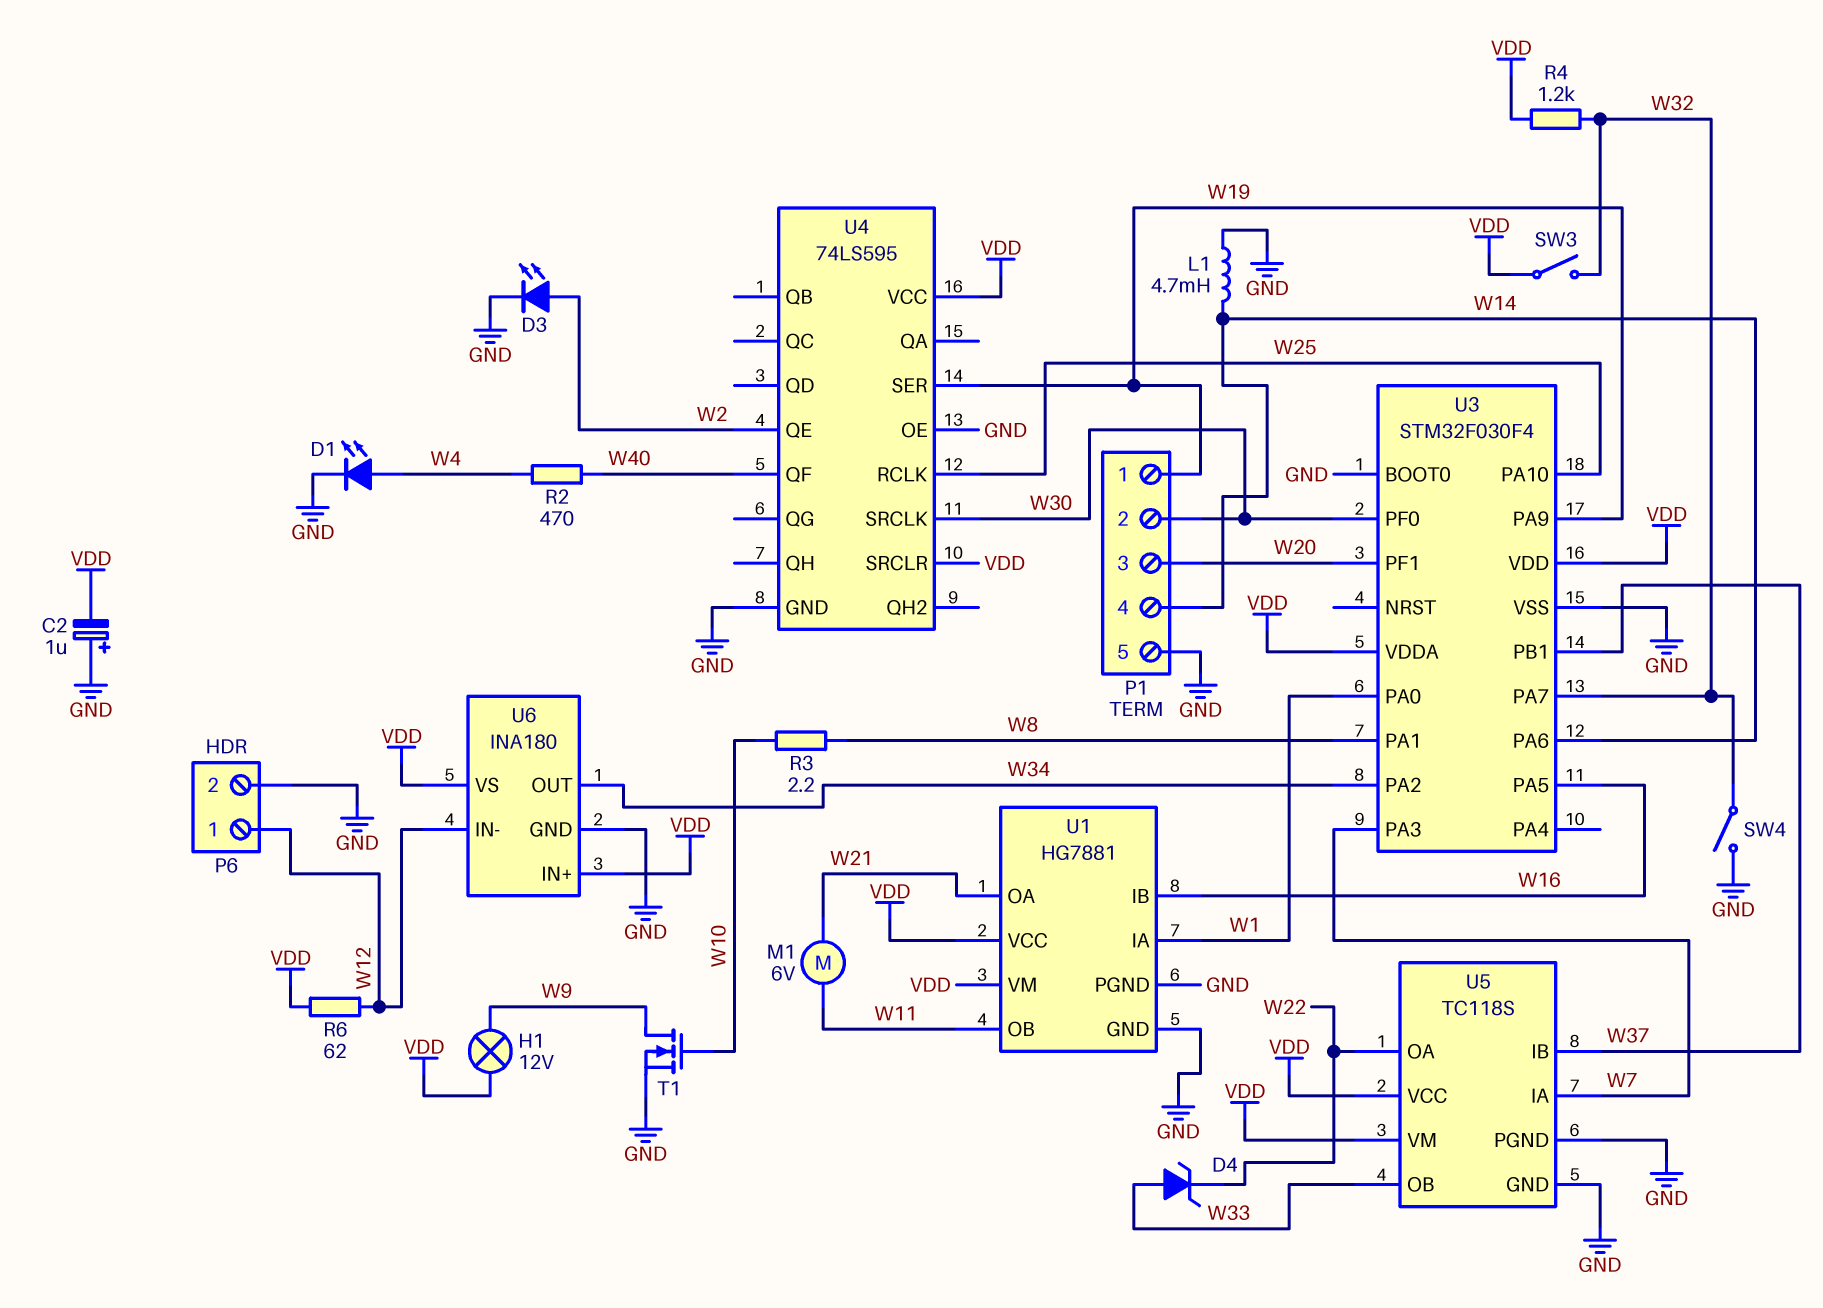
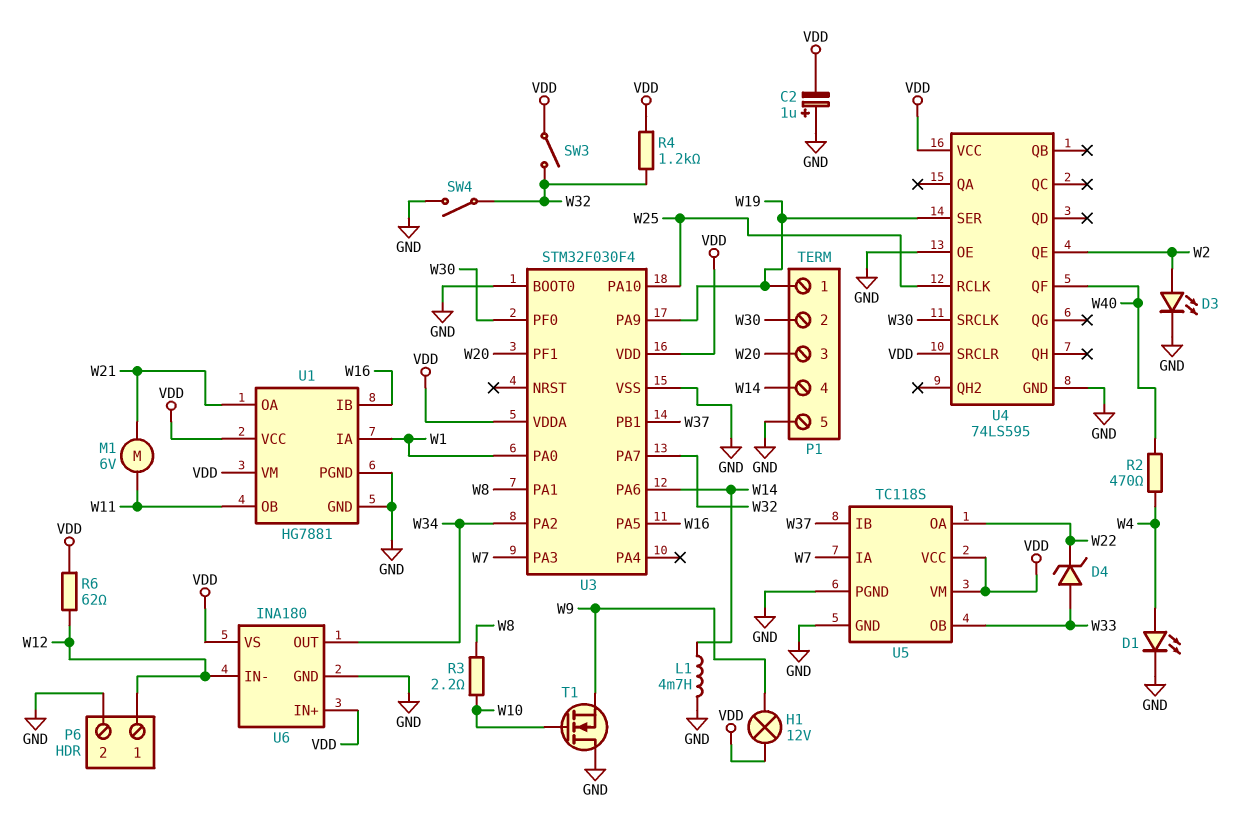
T1: NMOS (G W10, D W9, S GND) -> NMOS (G W10, D GND, S W9)

